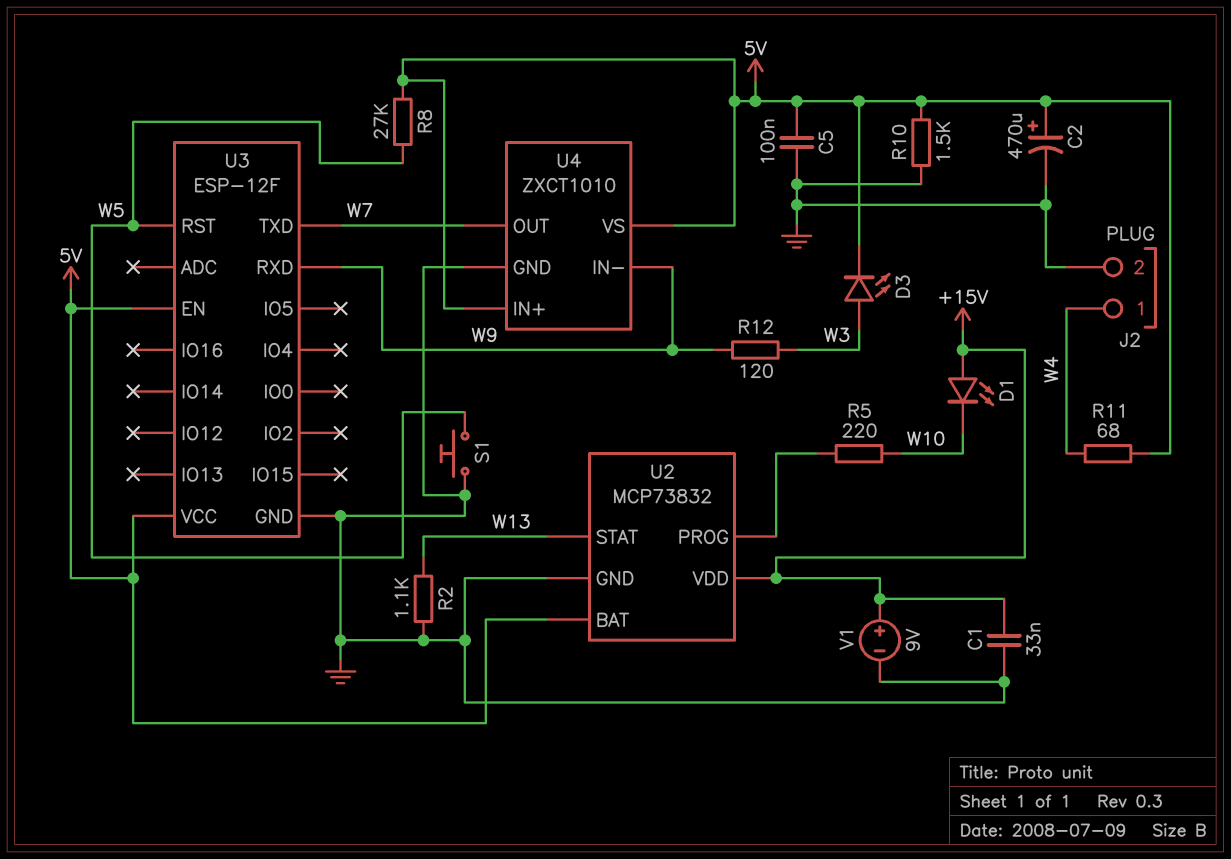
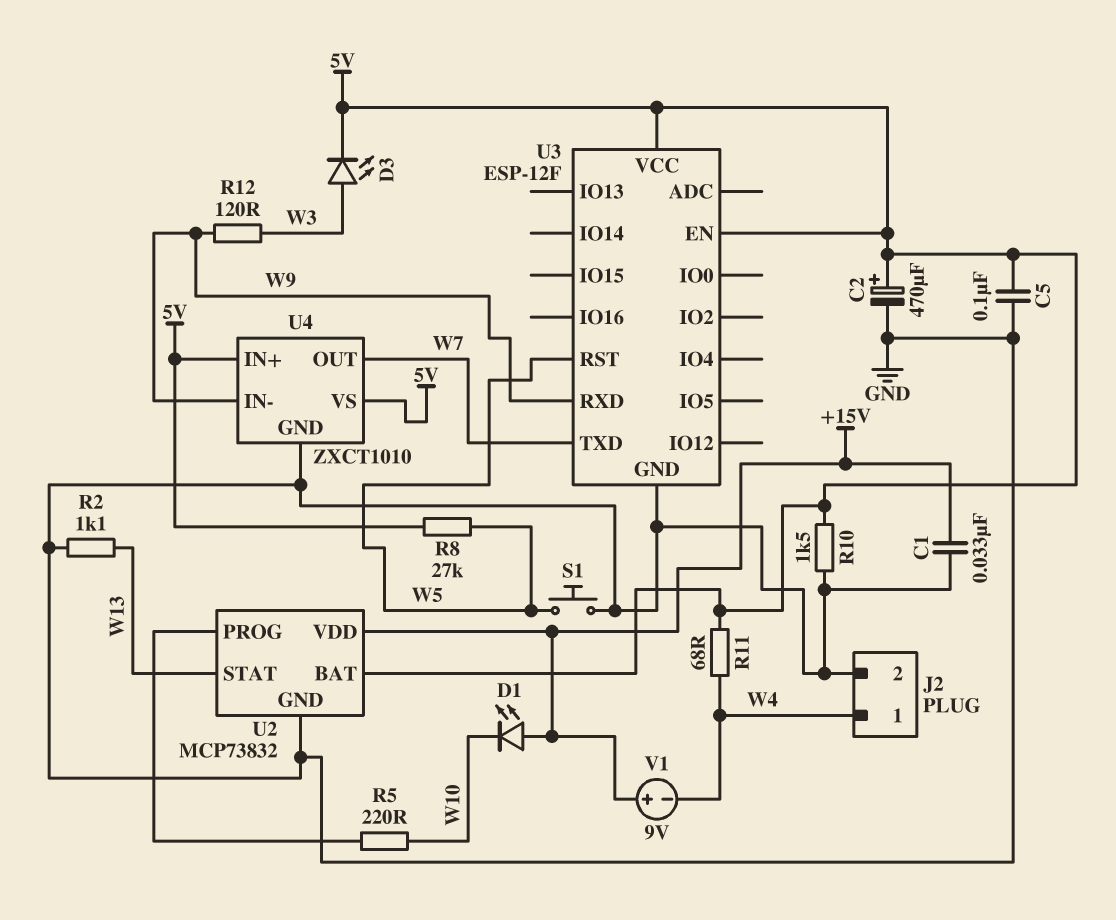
V1: 9V (plus +15V, minus GND) -> 9V (plus +15V, minus W4)

